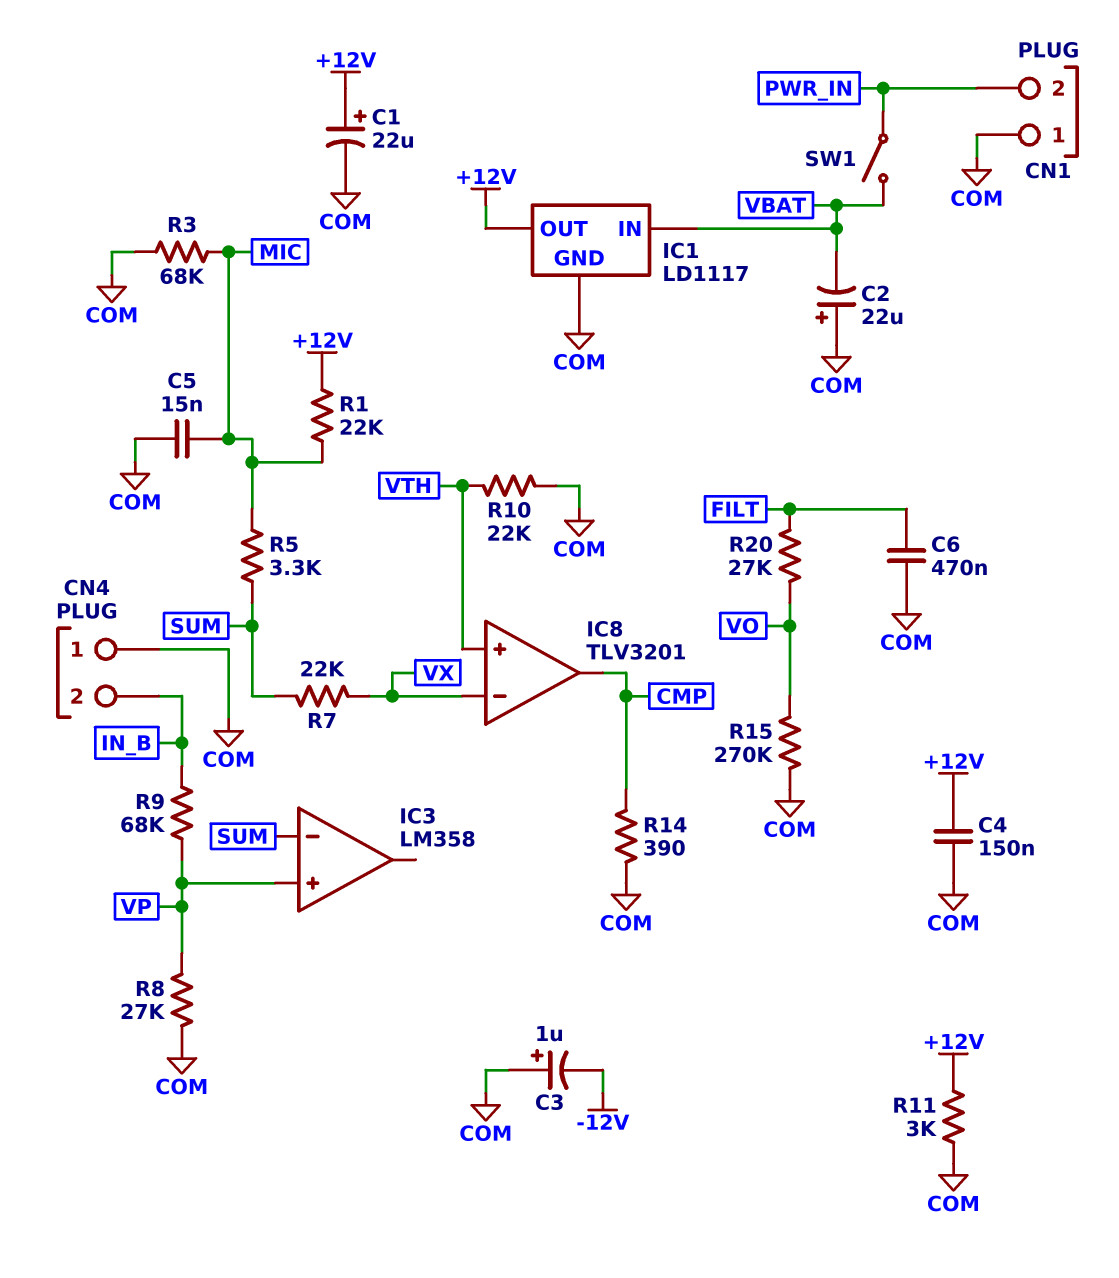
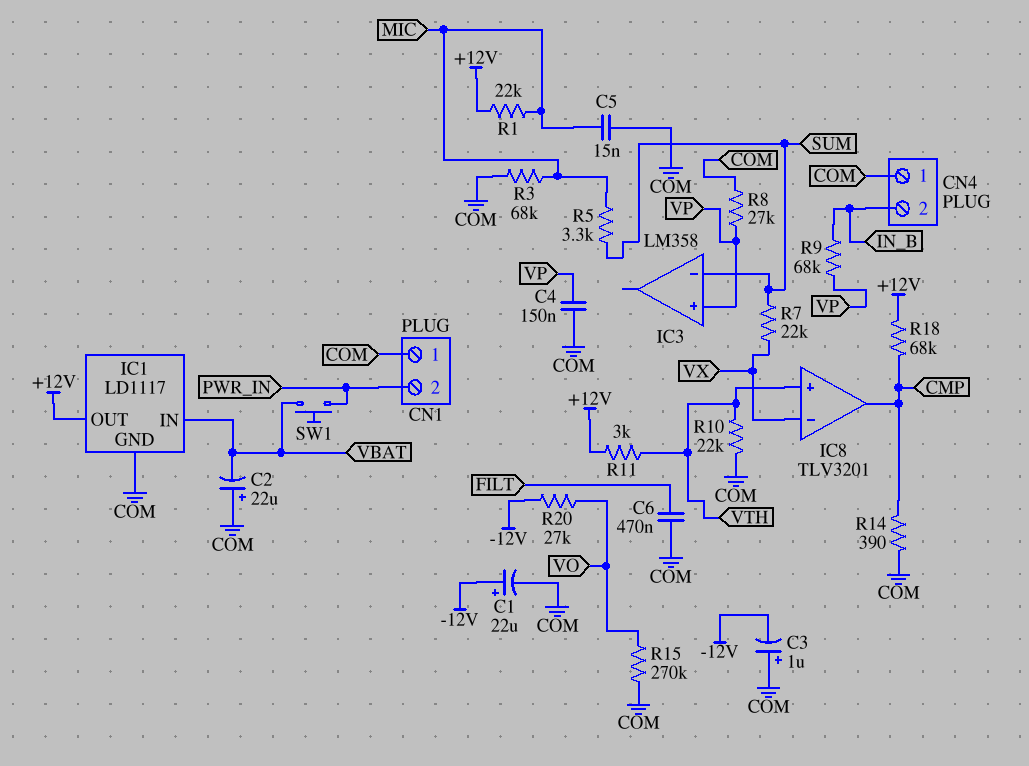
C1: 22uF (plus +12V, minus COM) -> 22uF (plus -12V, minus COM)
C4: 150nF (+12V, COM) -> 150nF (COM, VP)
R11: 3k (+12V, COM) -> 3k (+12V, VTH)
R18: none -> 68k (+12V, CMP)
R20: 27k (FILT, VO) -> 27k (-12V, VO)
SW1: switch (PWR_IN, VBAT) -> button (PWR_IN, VBAT)

